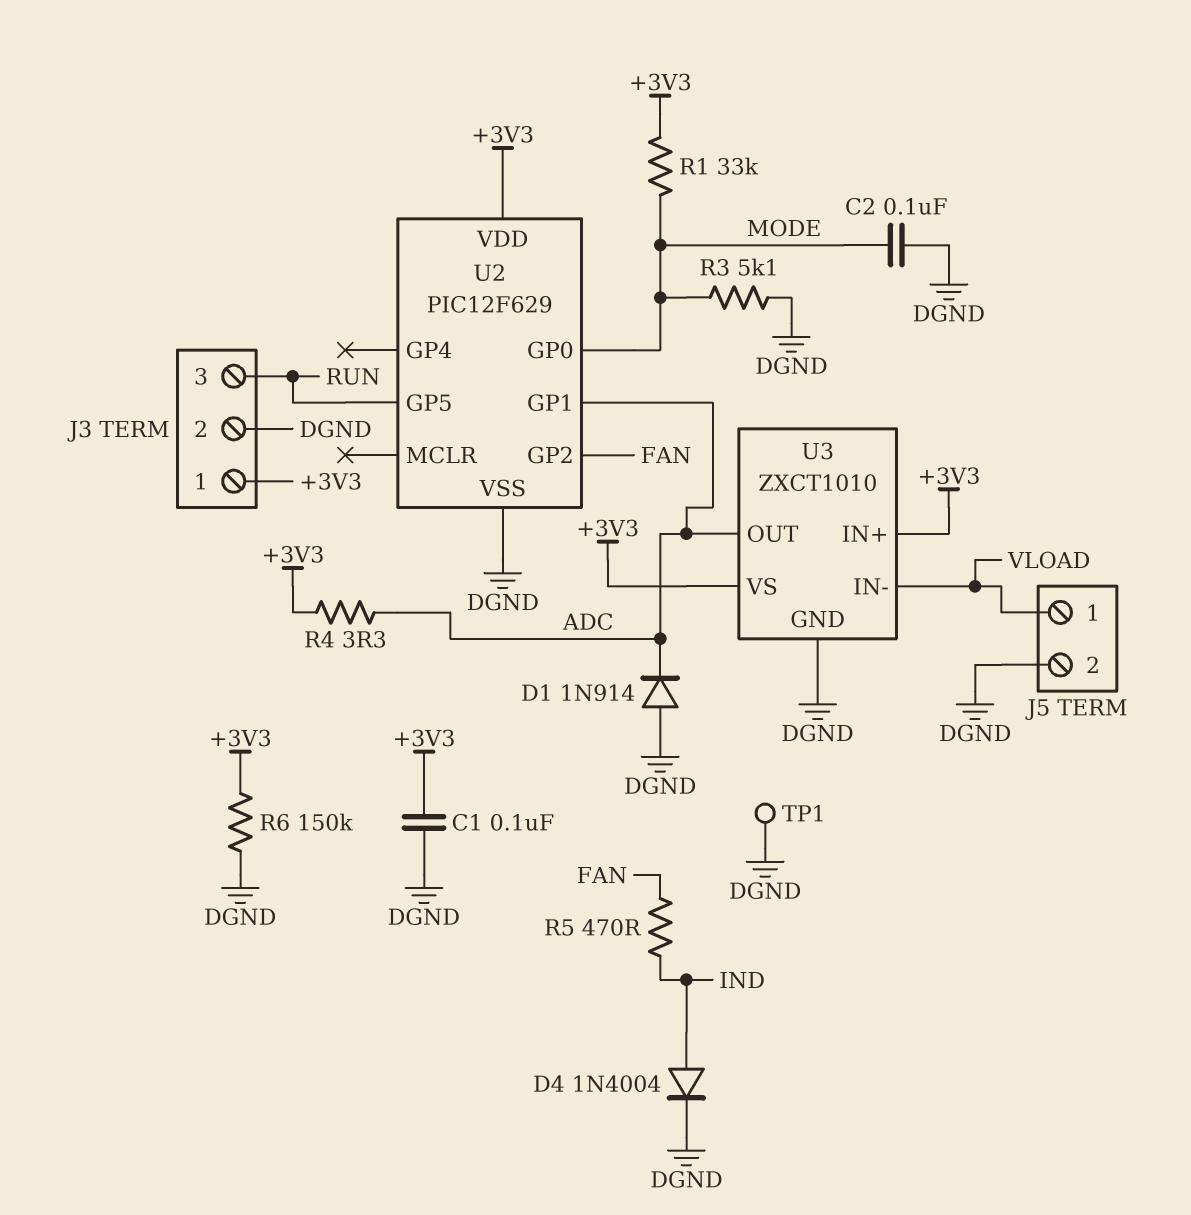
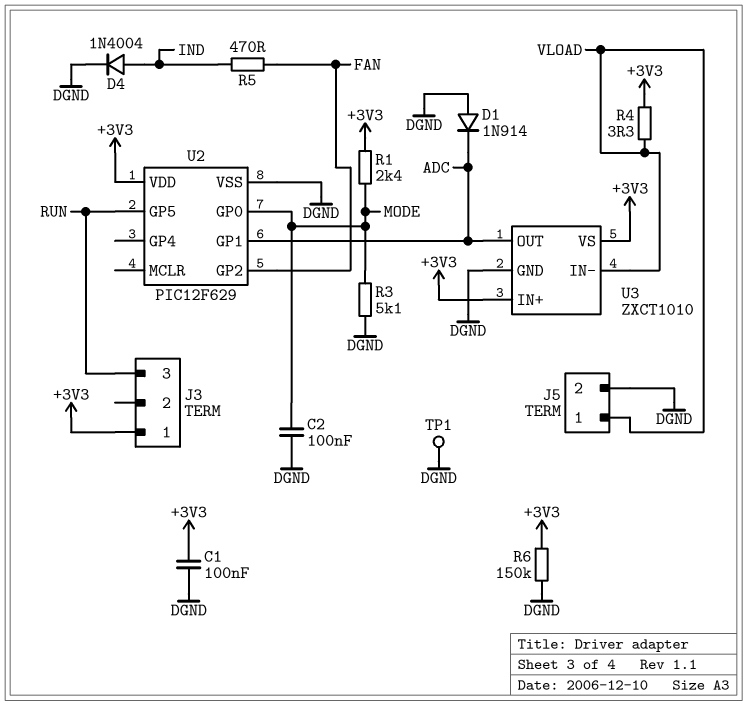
J3 pin 2: DGND -> none
R1: 33k (+3V3, MODE) -> 2.4k (+3V3, MODE)
R4: 3.3 (+3V3, ADC) -> 3.3 (+3V3, VLOAD)

